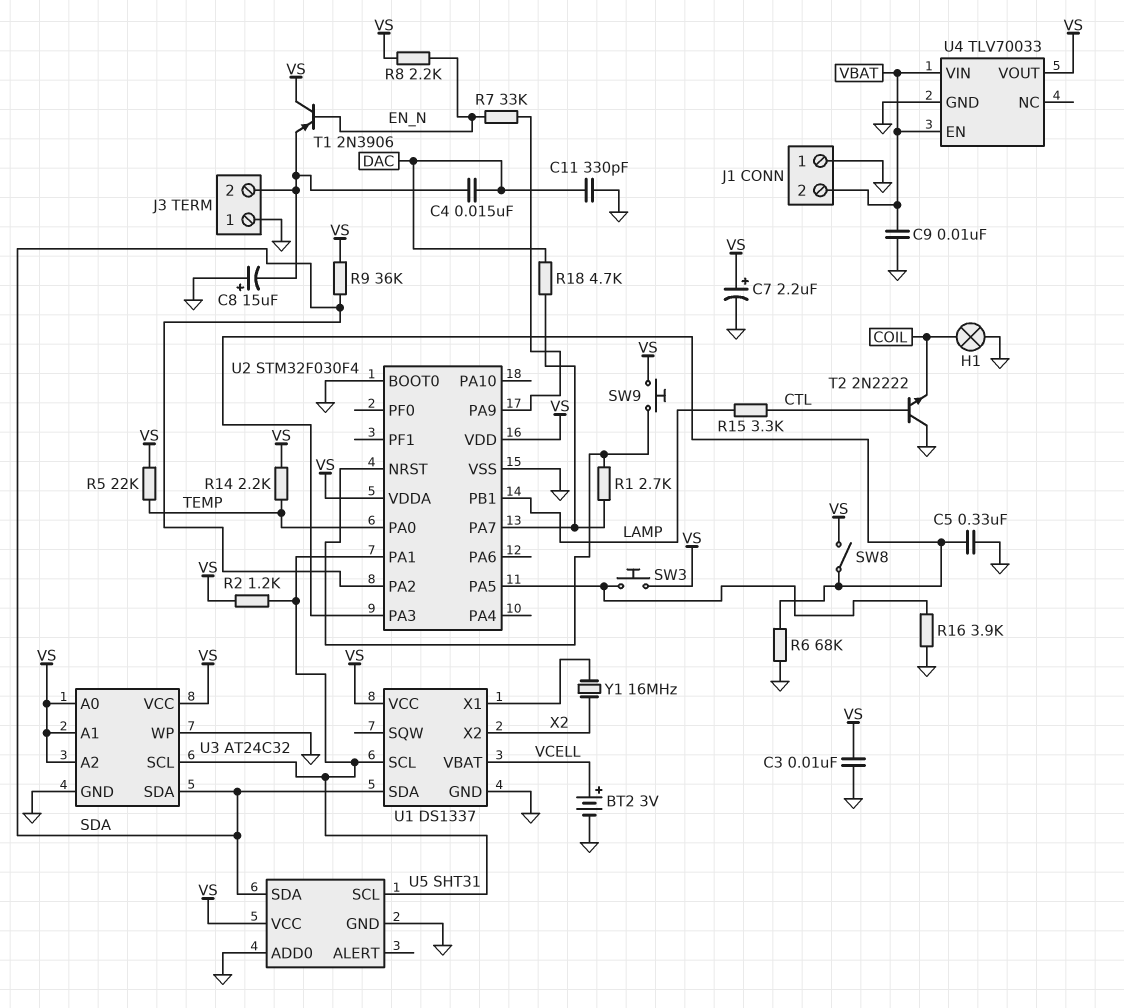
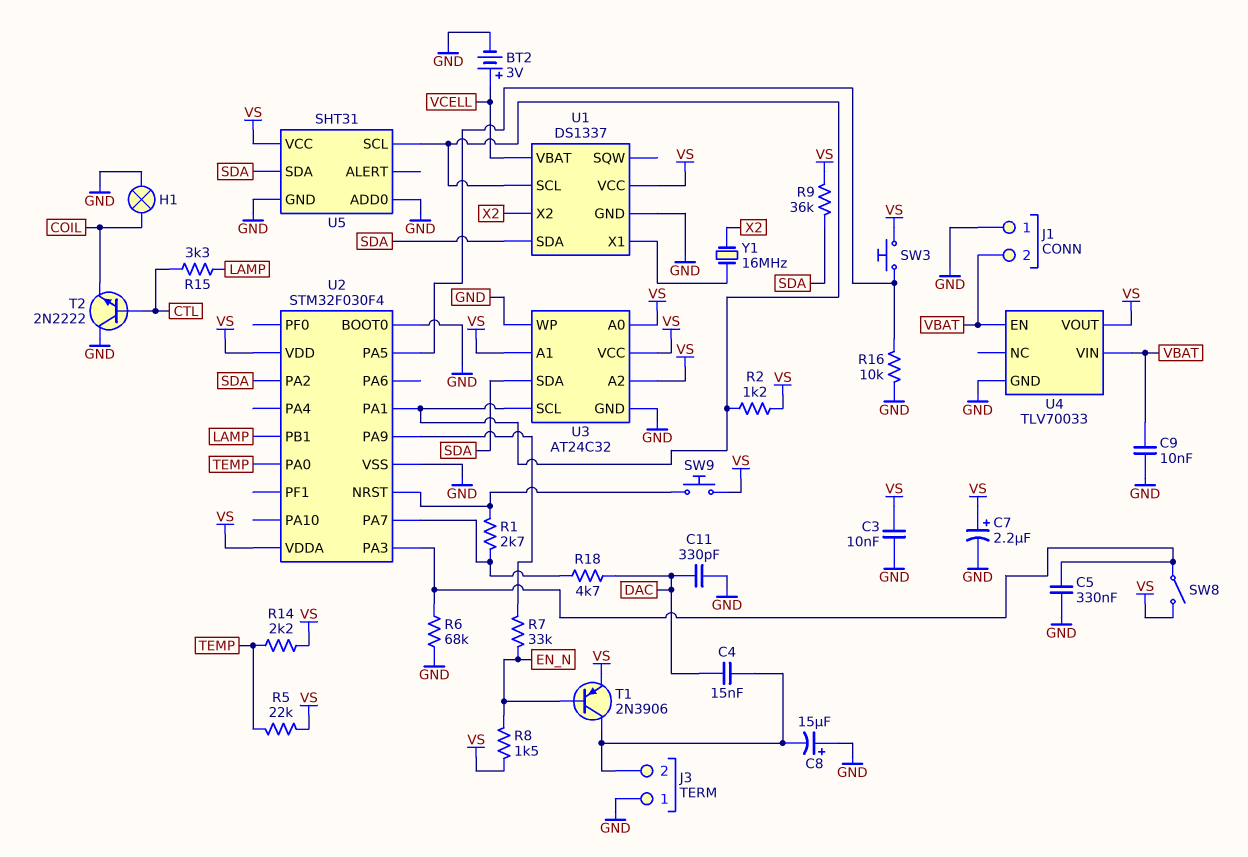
R8: 2.2k (EN_N, VS) -> 1.5k (EN_N, VS)
R16: 3.9k (GND, U2/PA5) -> 10k (GND, U2/PA5)
T1: PNP 2N3906 (B EN_N, C VS, E J3/2) -> PNP 2N3906 (B EN_N, C J3/2, E VS)

